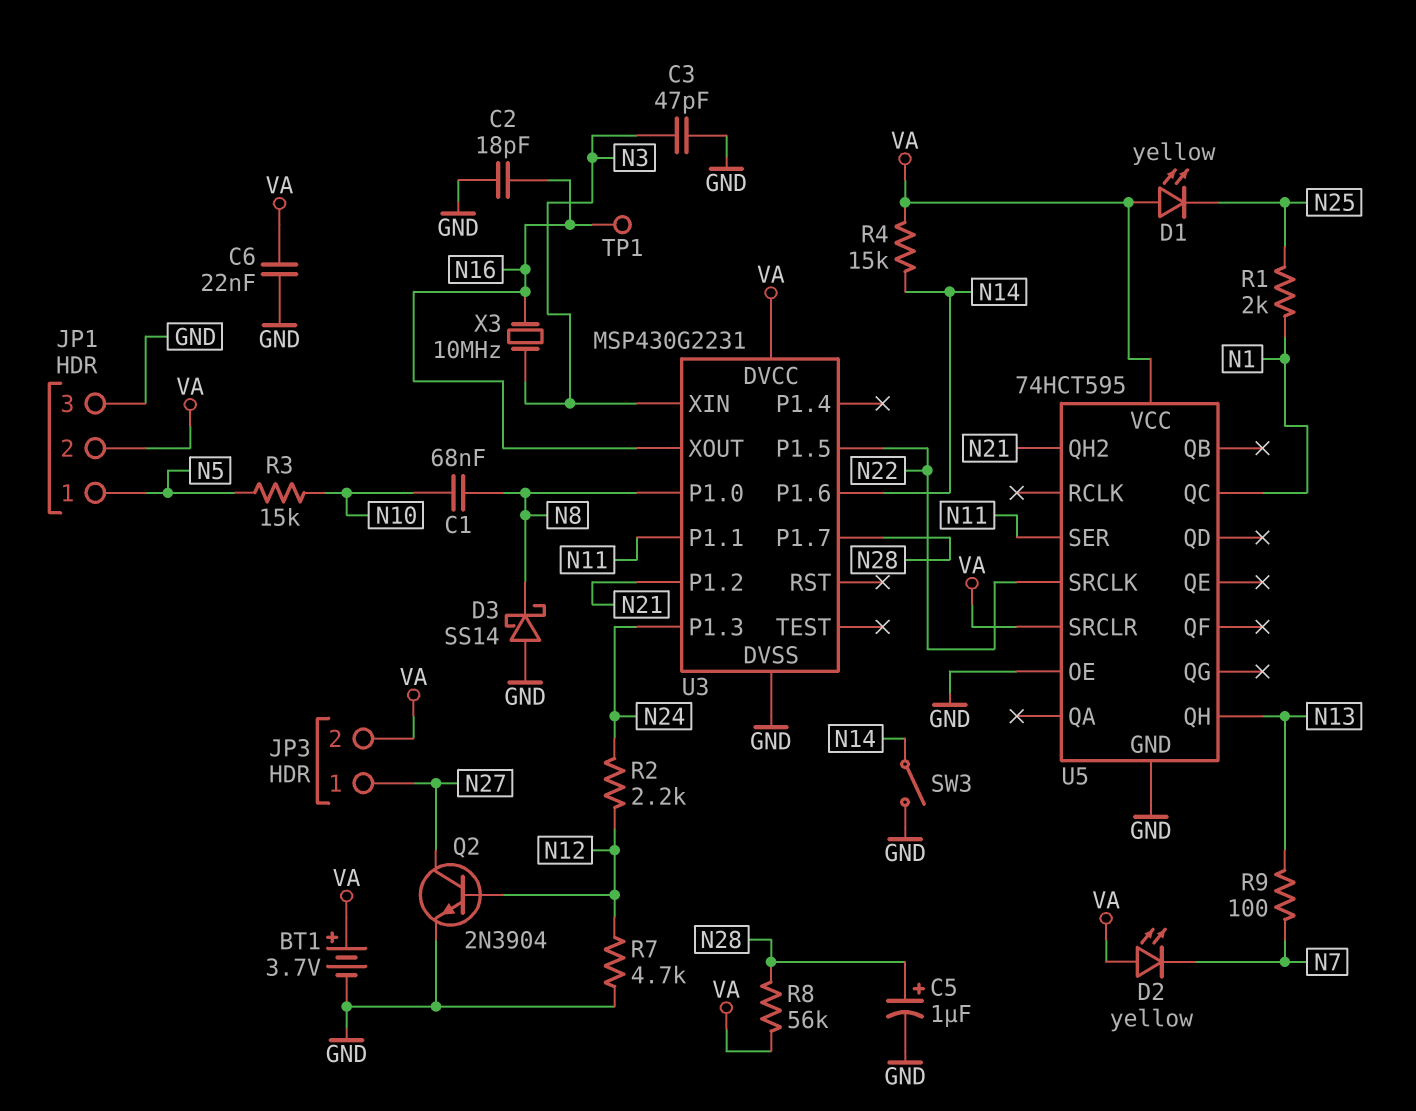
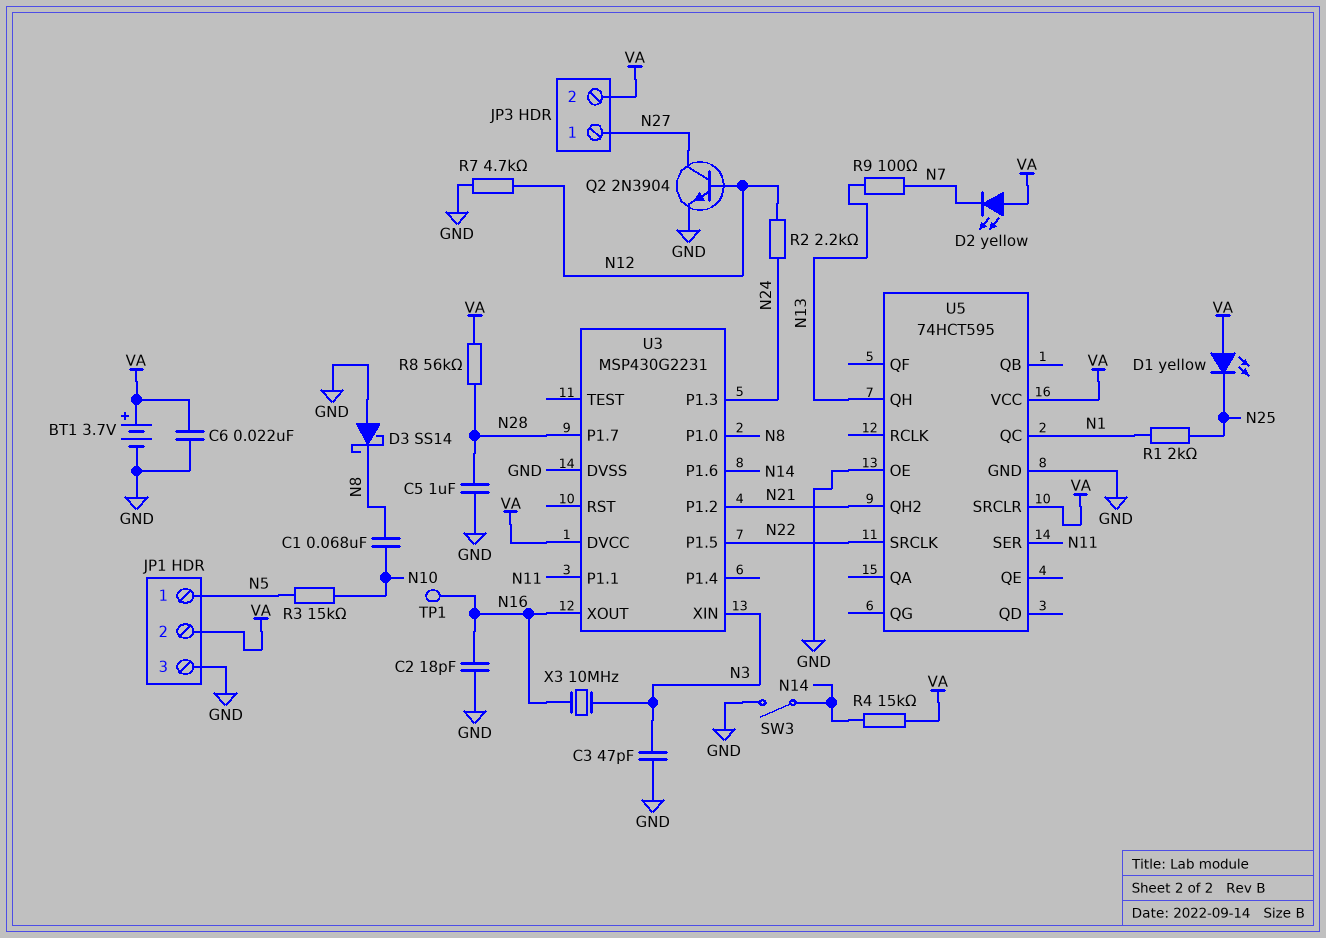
C5: 1uF (plus N28, minus GND) -> 1uF (GND, N28)

